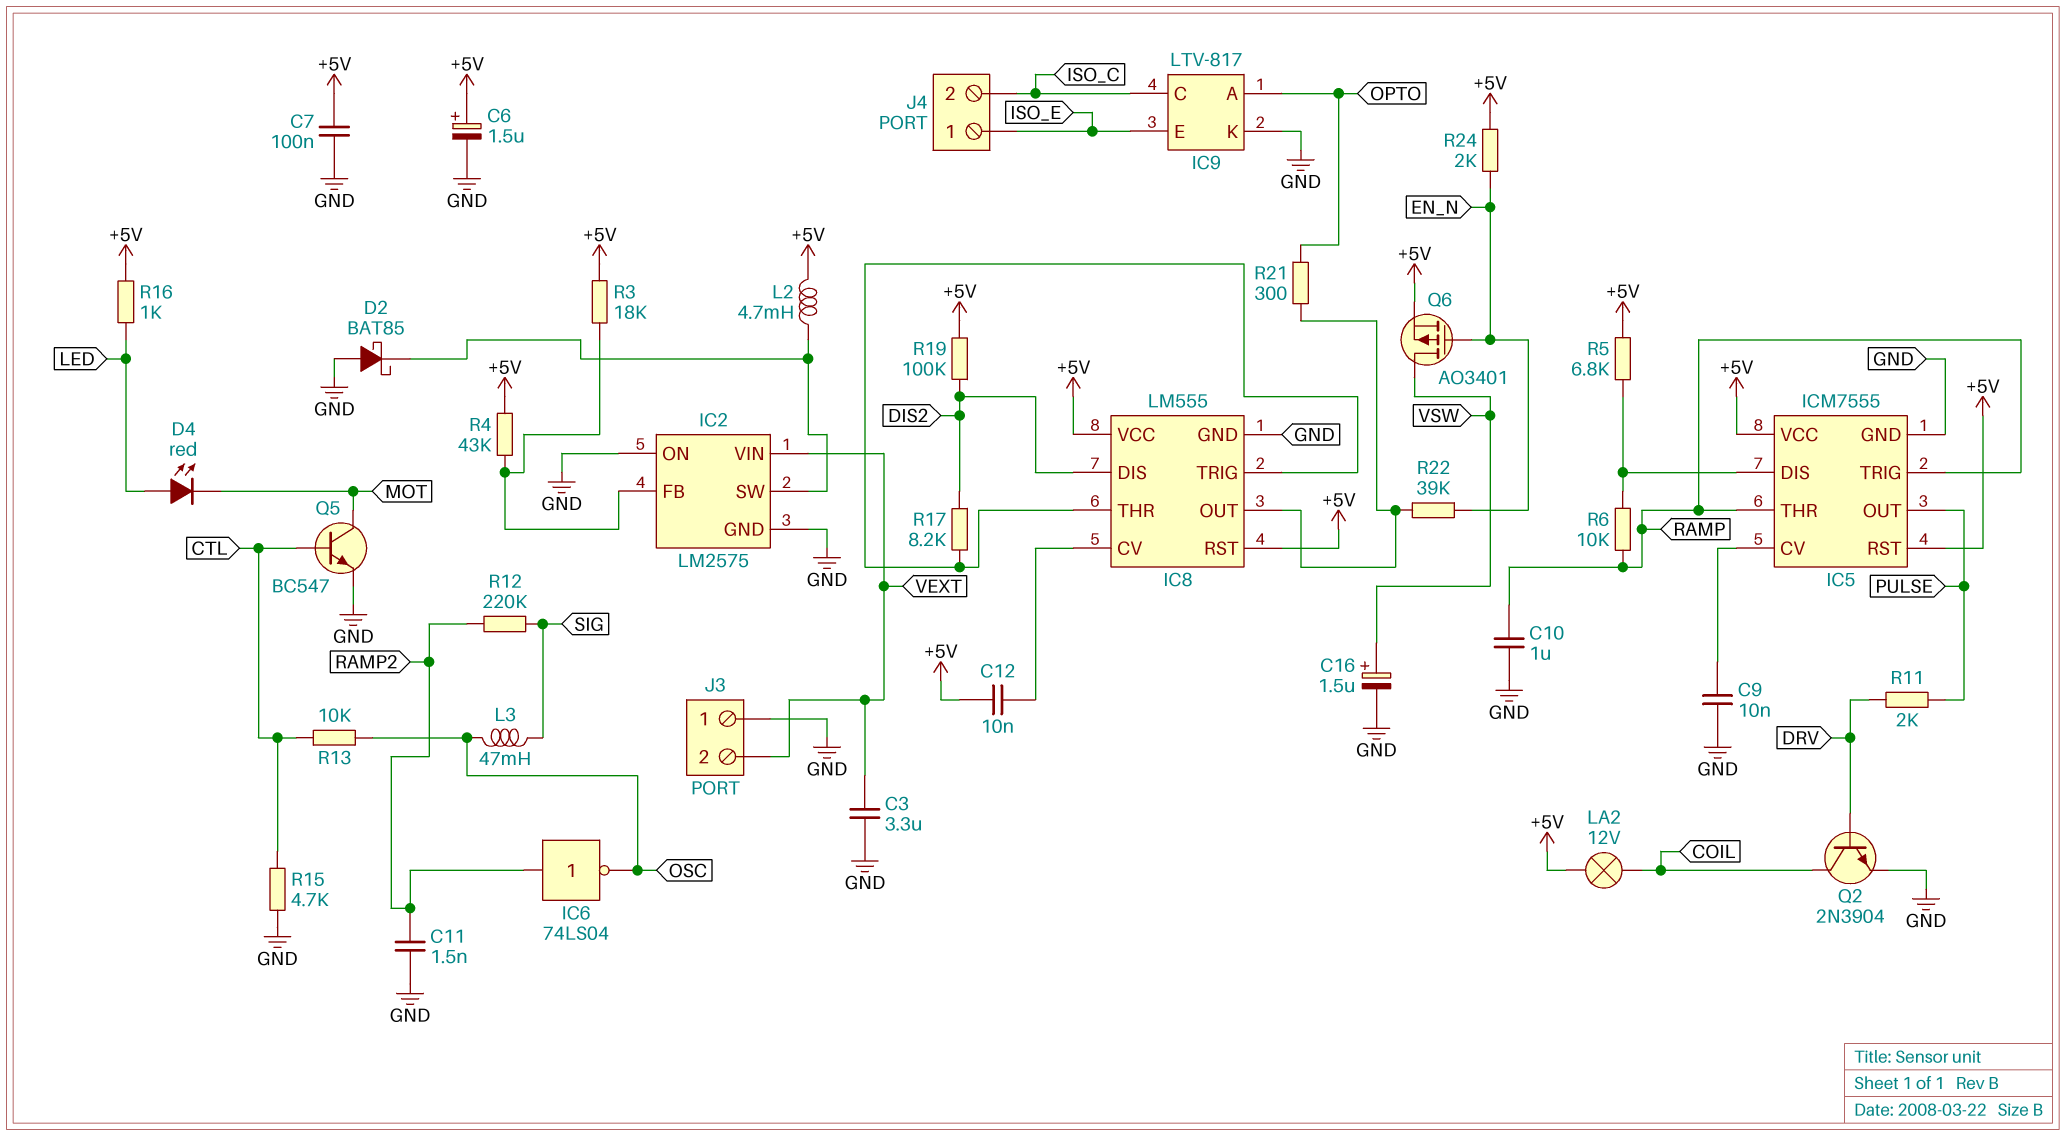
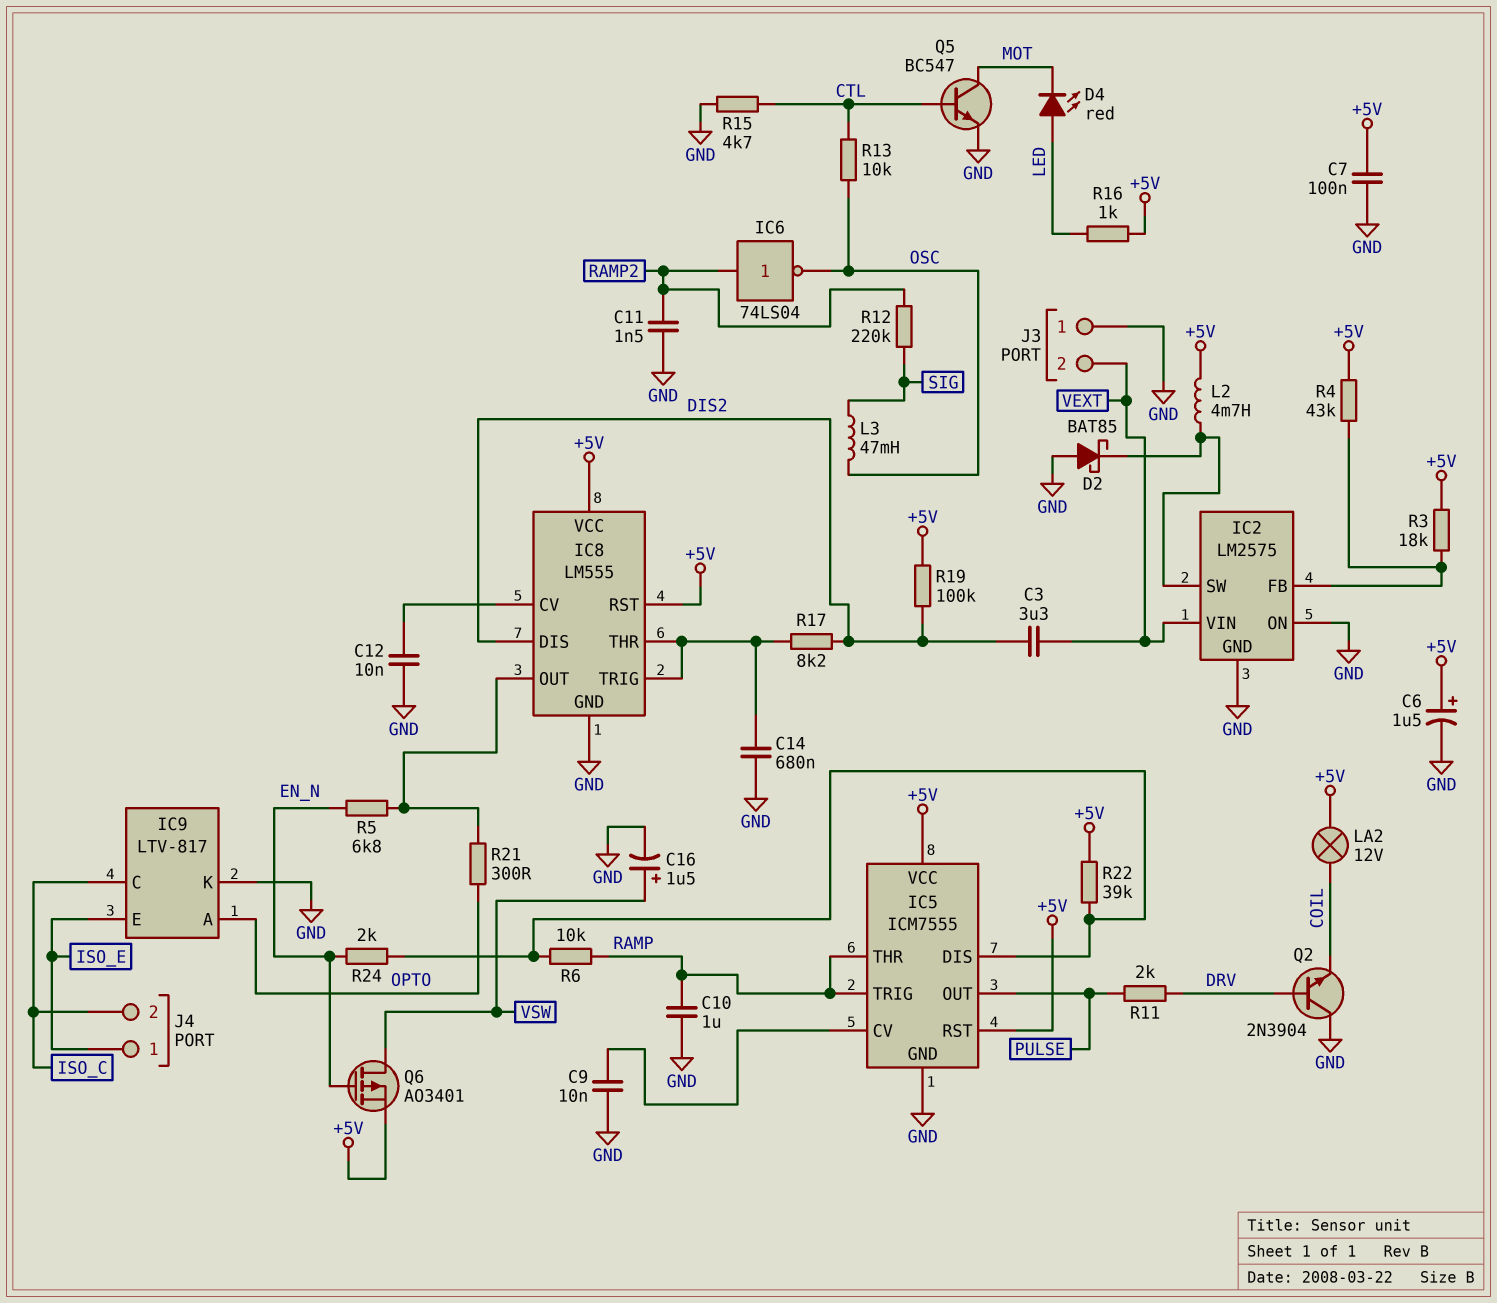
C3: 3.3uF (GND, VEXT) -> 3.3uF (DIS2, VEXT)
C12: 10nF (+5V, IC8/CV) -> 10nF (GND, IC8/CV)
C14: none -> 680nF (GND, IC8/THR)
Q2: NPN 2N3904 (B DRV, C COIL, E GND) -> NPN 2N3904 (B DRV, C GND, E COIL)
R5: 6.8k (+5V, IC5/DIS) -> 6.8k (EN_N, IC8/OUT)
R22: 39k (EN_N, IC8/OUT) -> 39k (+5V, IC5/DIS)
R24: 2k (+5V, EN_N) -> 2k (EN_N, IC5/DIS)

